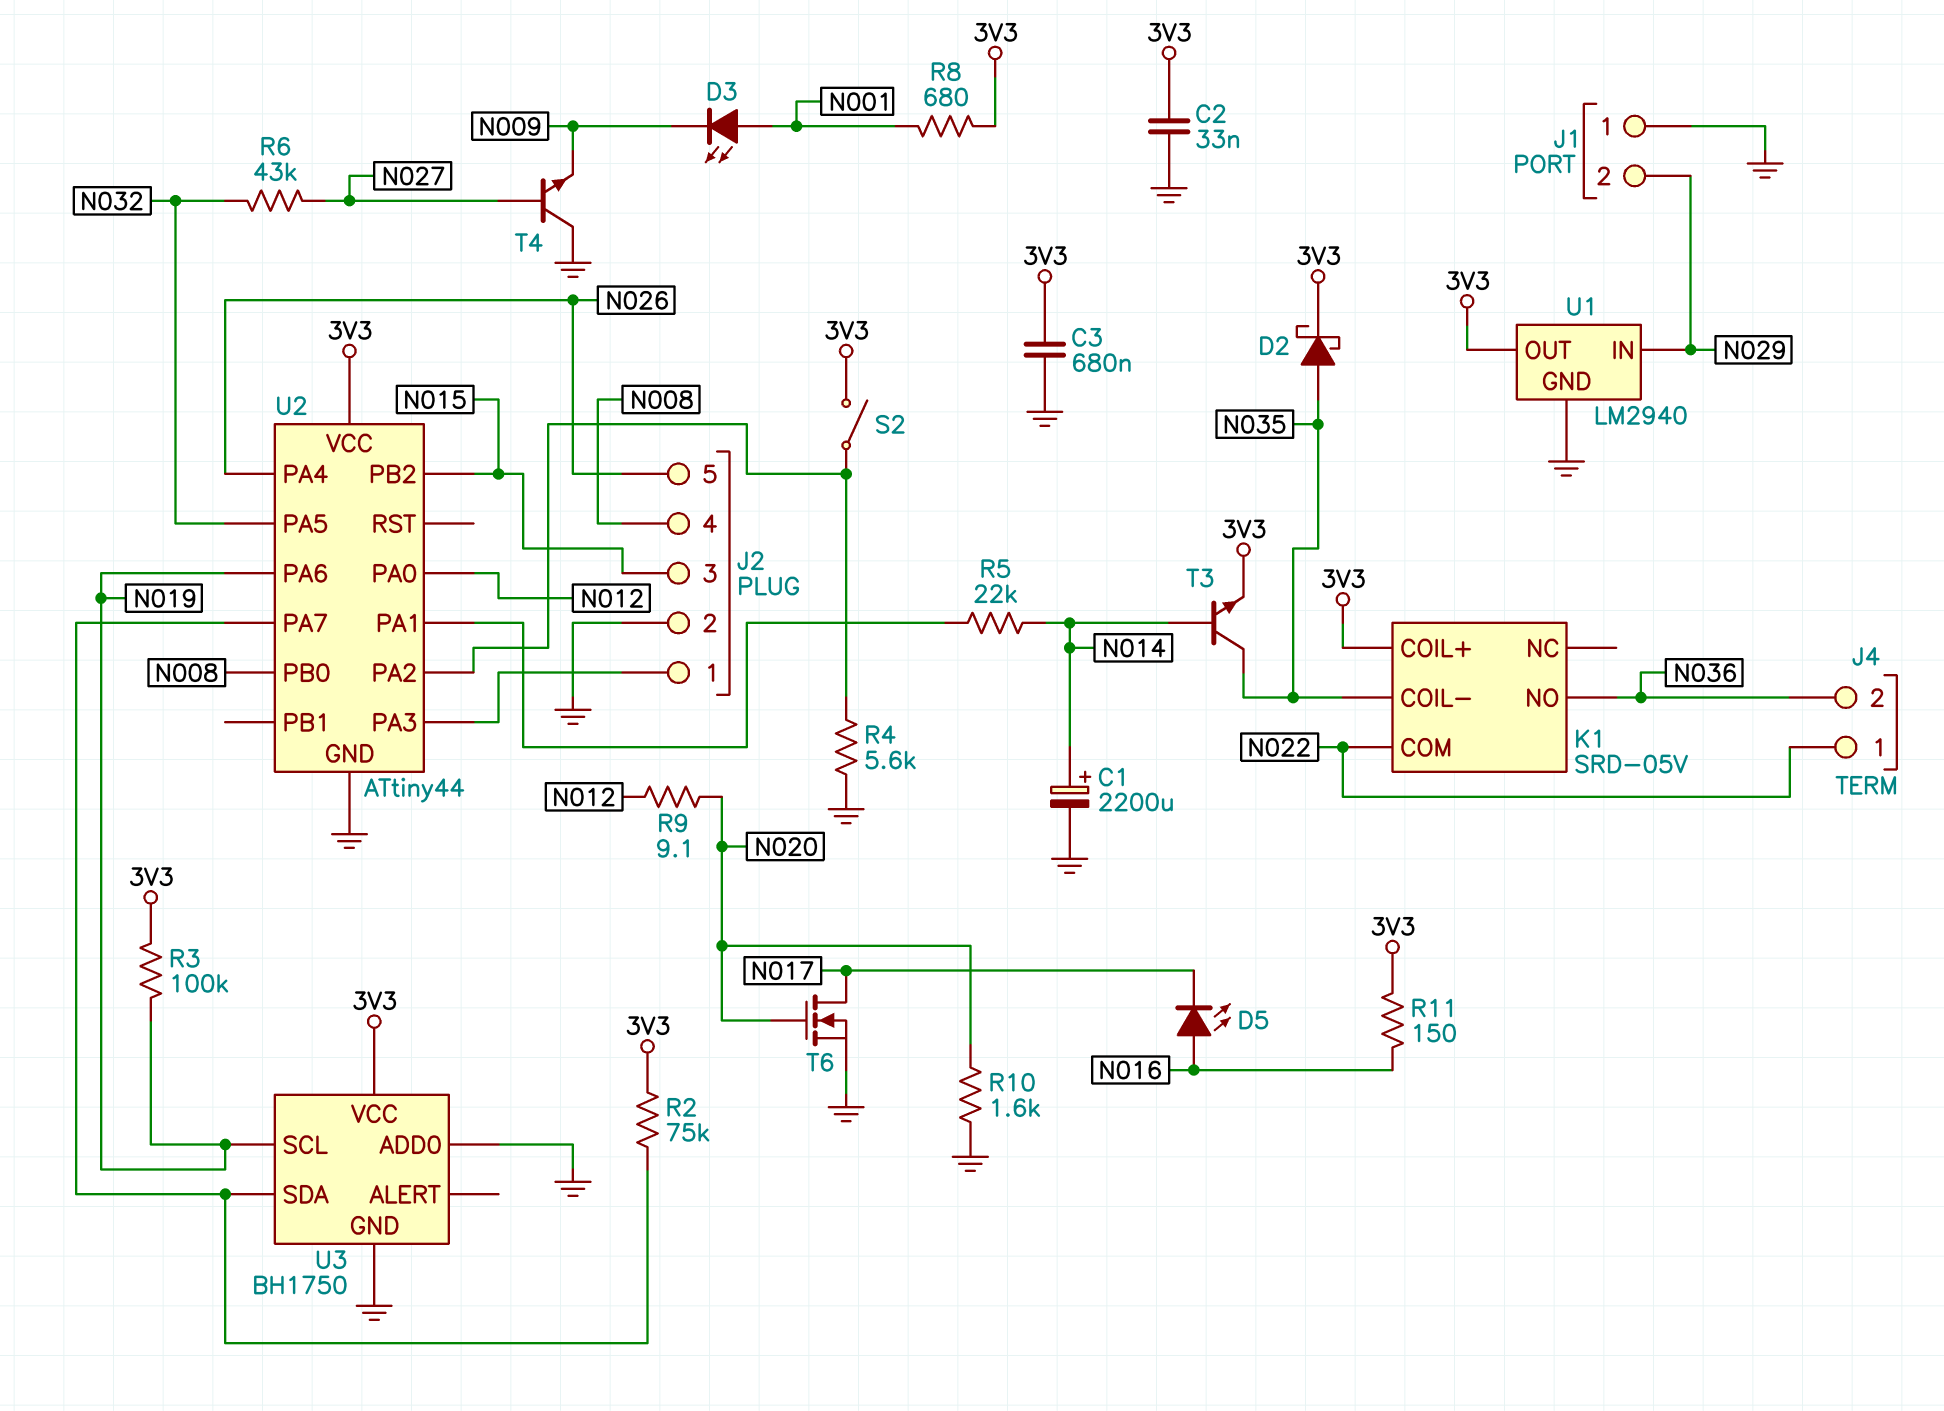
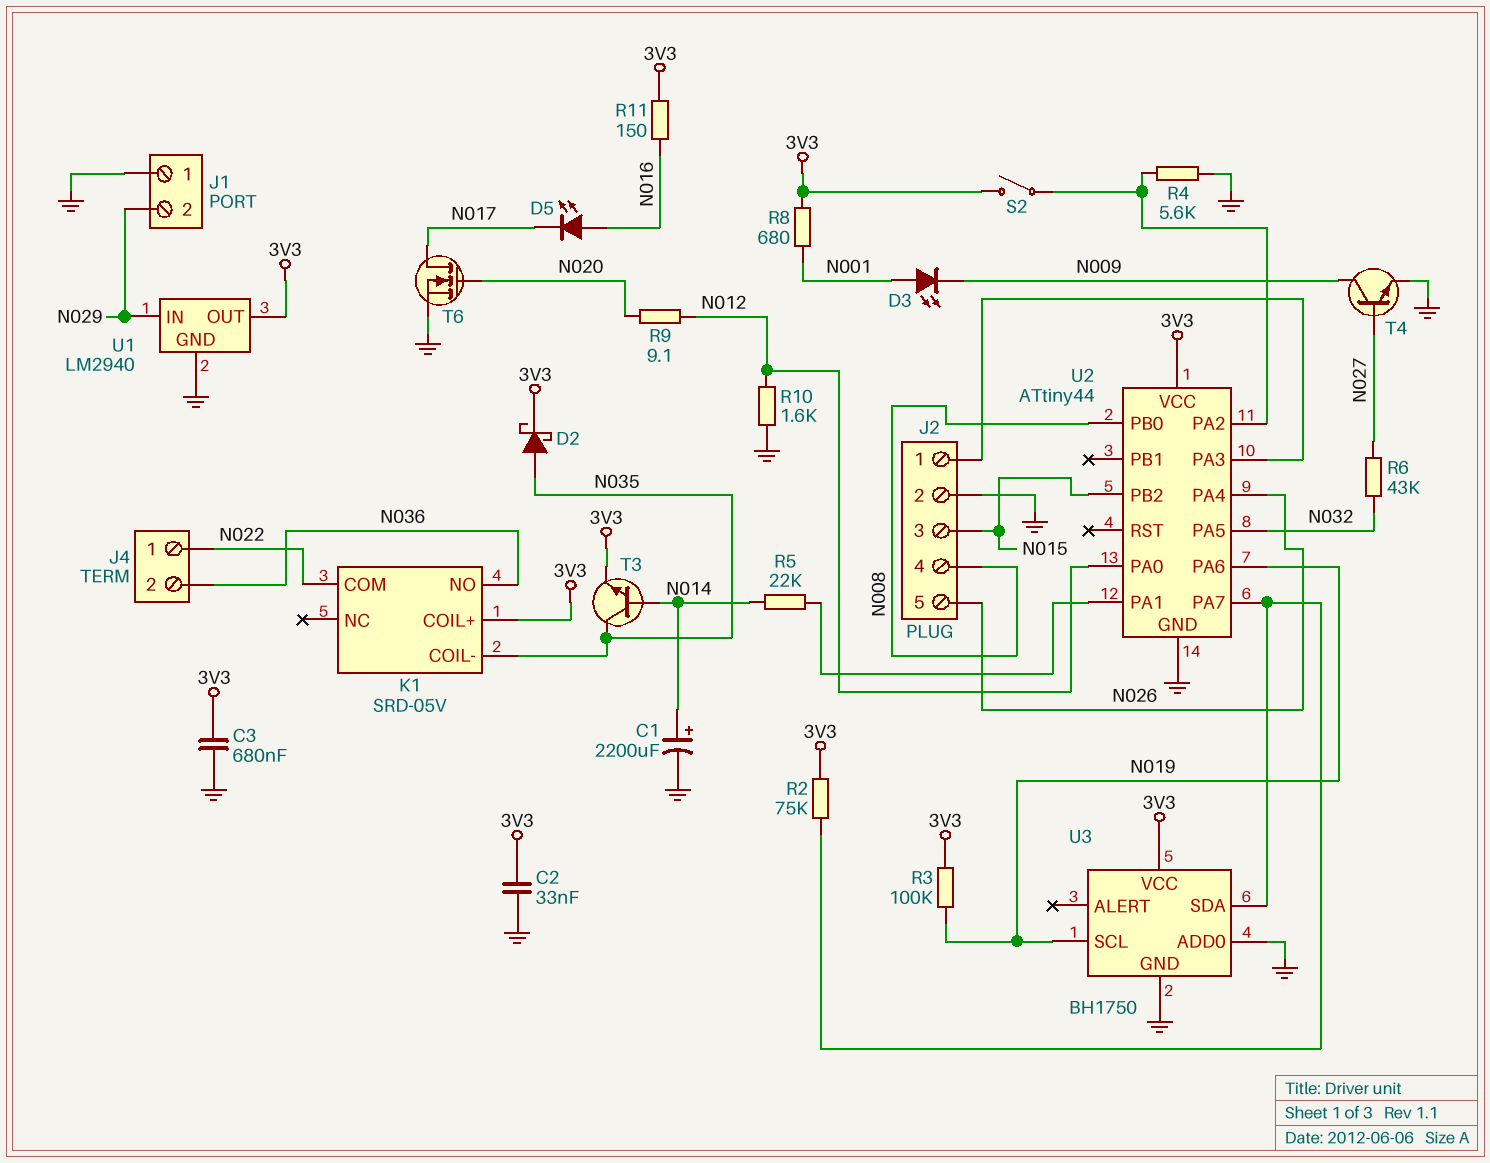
R10: 1.6k (GND, N020) -> 1.6k (GND, N012)
T4: NPN (B N027, C GND, E N009) -> NPN (B N027, C N009, E GND)

